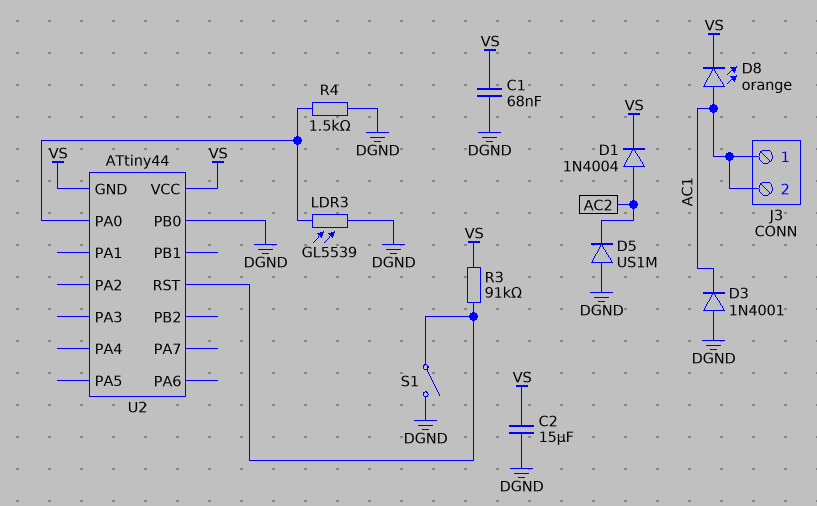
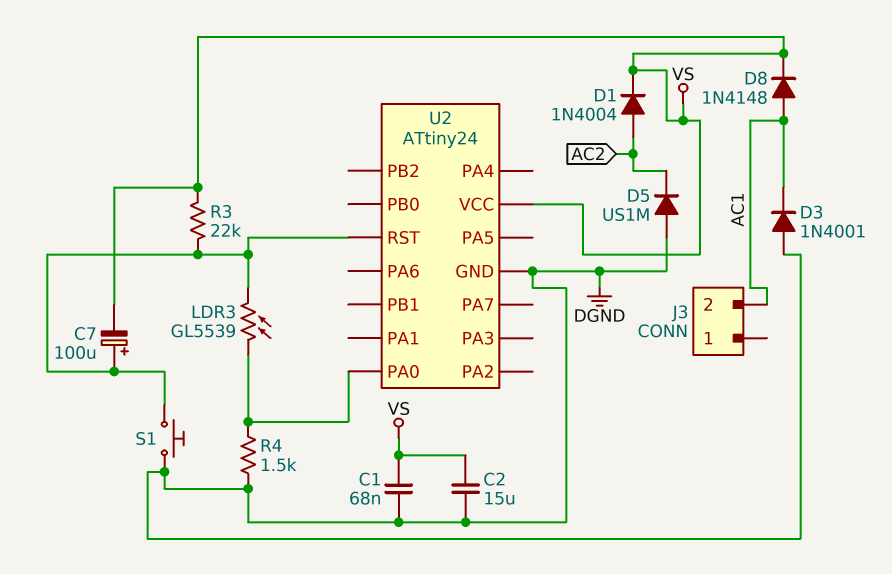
C7: none -> 100uF (plus U2/RST, minus VS)
D8: LED orange (A AC1, K VS) -> diode 1N4148 (A AC1, K VS)
J3 pin 1: AC1 -> none
LDR3: GL5539 (DGND, U2/PA0) -> GL5539 (U2/PA0, U2/RST)
R3: 91k (U2/RST, VS) -> 22k (U2/RST, VS)
S1: switch (DGND, U2/RST) -> button (DGND, U2/RST)
U2: ATtiny44 -> ATtiny24
U2 pin GND: VS -> DGND
U2 pin PB0: DGND -> none

